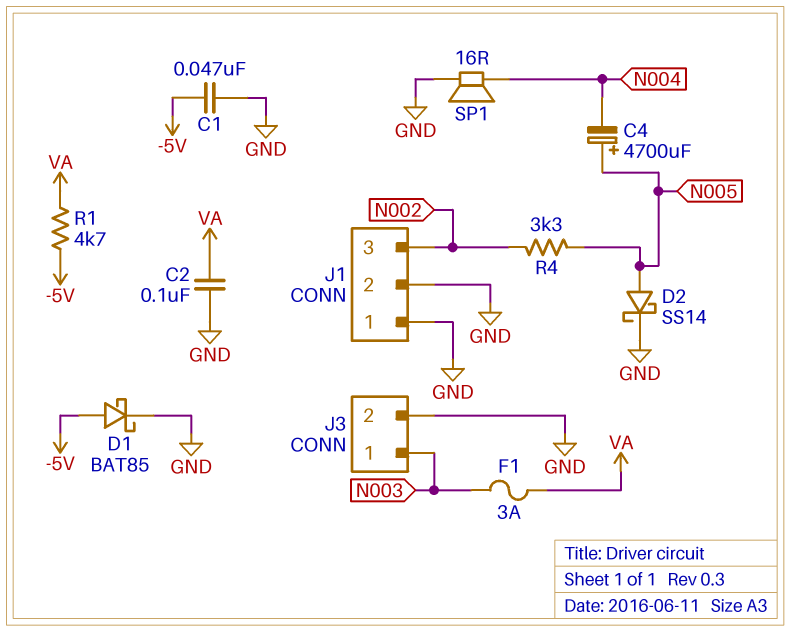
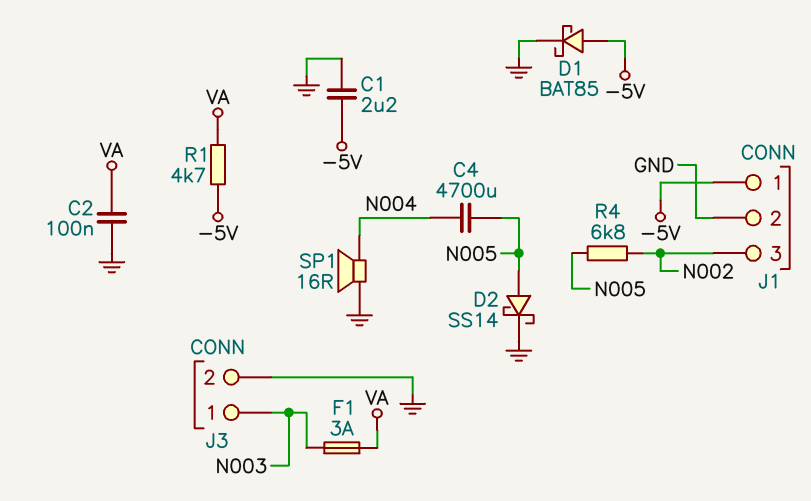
C1: 47nF (-5V, GND) -> 2.2uF (-5V, GND)
C4: 4700uF (plus N005, minus N004) -> 4700uF (N004, N005)
J1 pin 1: GND -> -5V
R4: 3.3k (N002, N005) -> 6.8k (N002, N005)

